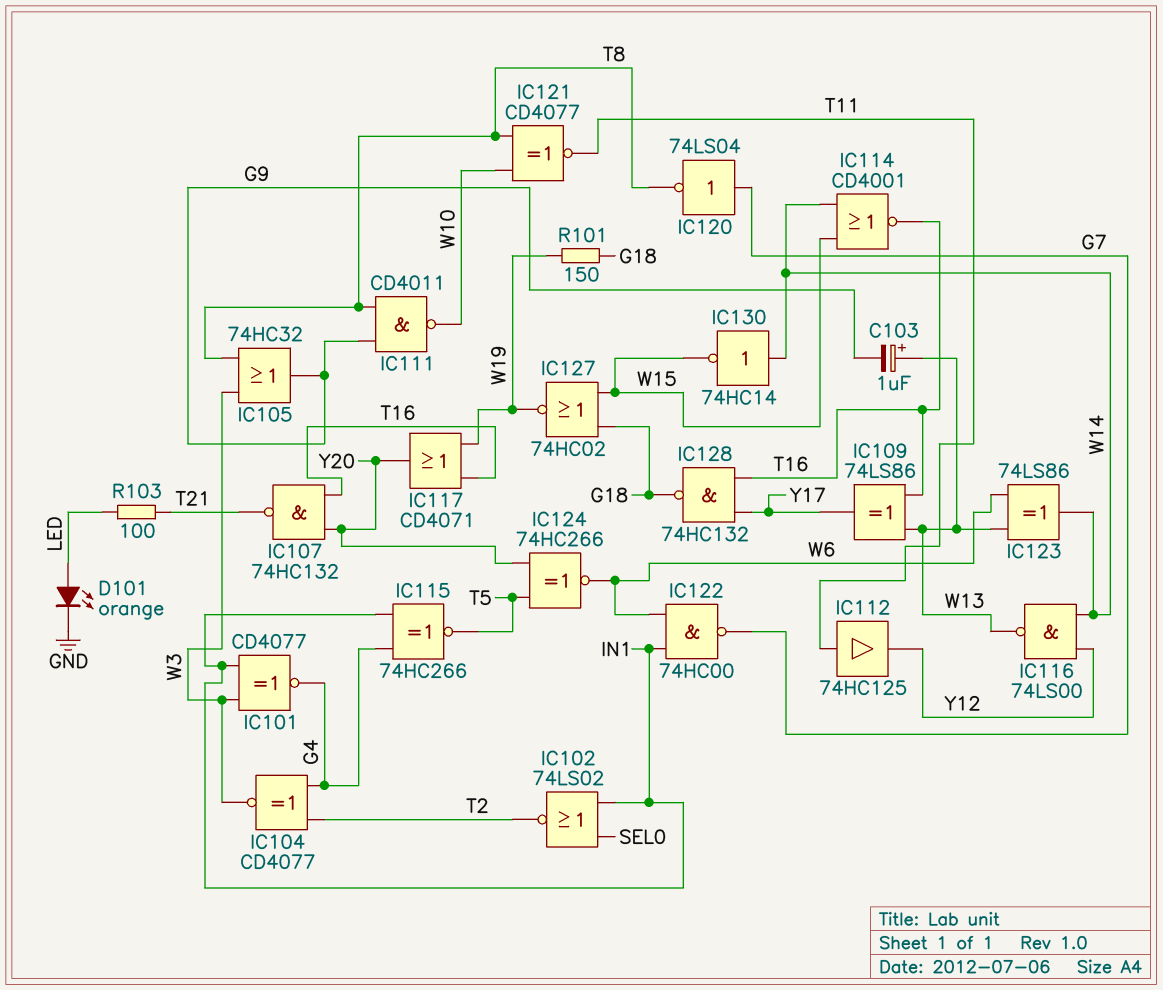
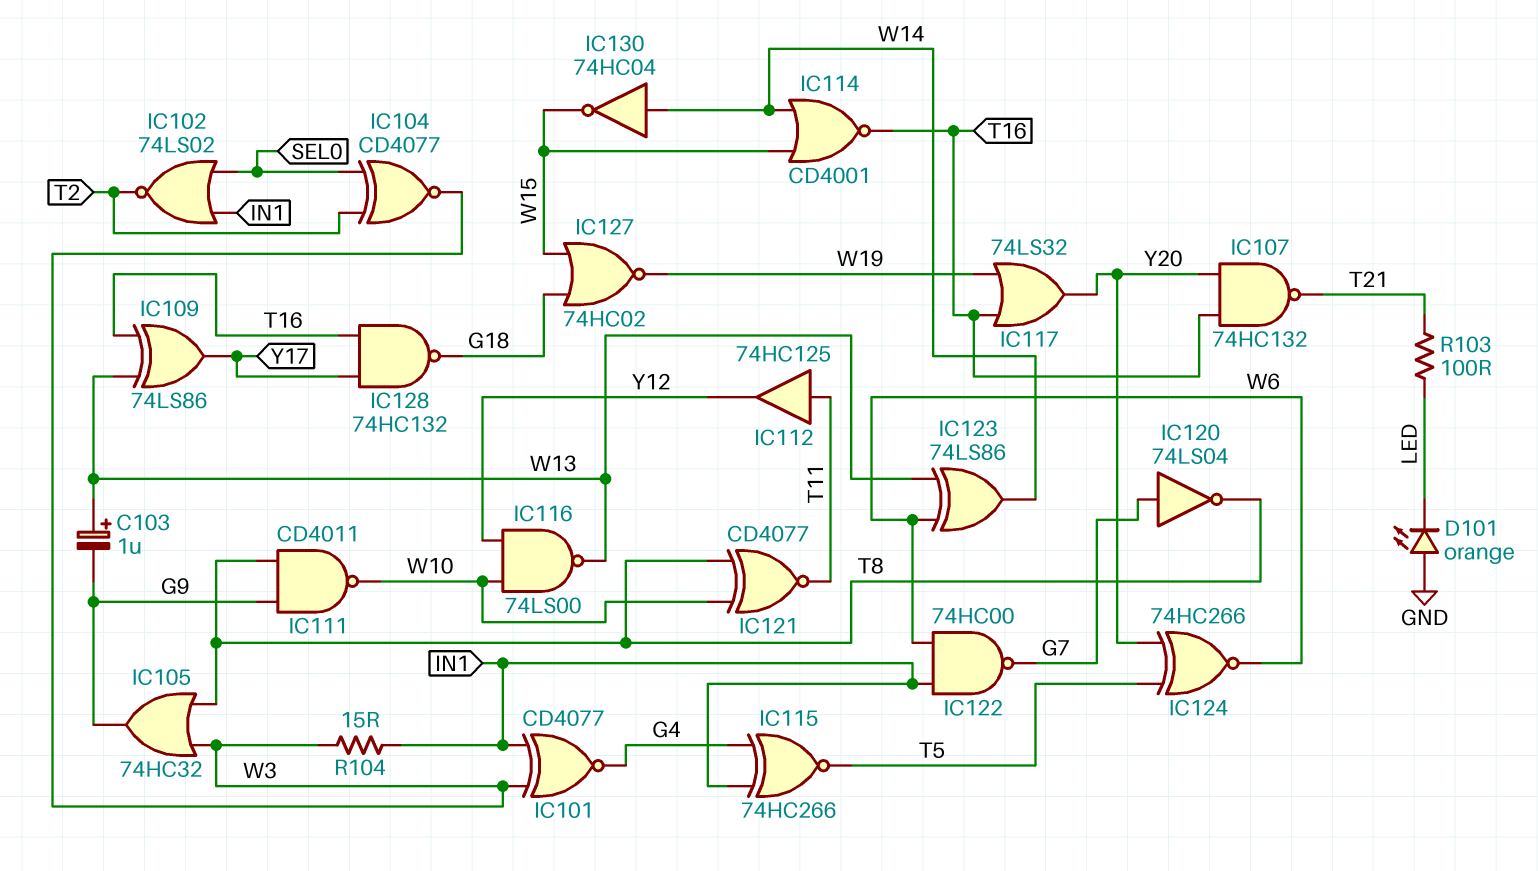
D101: LED orange (A LED, K GND) -> LED orange (A GND, K LED)
IC104: XNOR CD4077 (in G4, in T2, out W3) -> XNOR CD4077 (in SEL0, in T2, out W3)
IC116: NAND 74LS00 (in W14, in Y12, out W13) -> NAND 74LS00 (in W10, in Y12, out W13)
IC117: OR CD4071 (in T16, in W19, out Y20) -> OR 74LS32 (in T16, in W19, out Y20)
IC130: NOT 74HC14 (in W14, out W15) -> NOT 74HC04 (in W14, out W15)
R101: 150 (G18, W19) -> none
R104: none -> 15 (IN1, W3)

